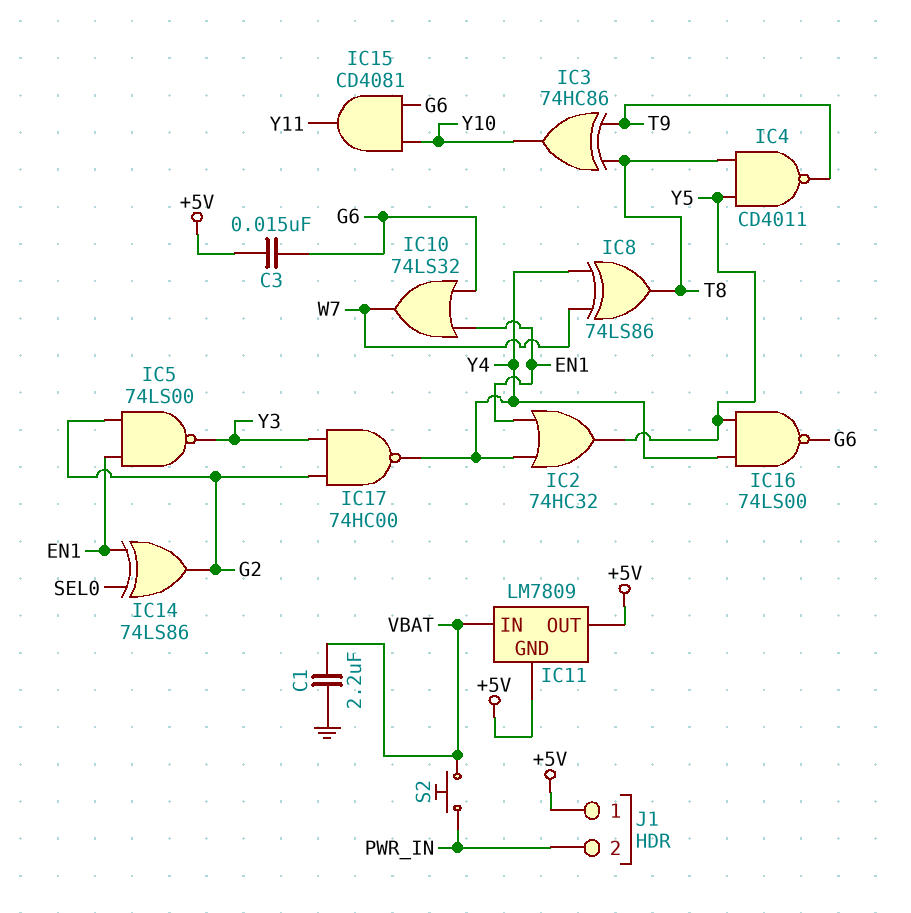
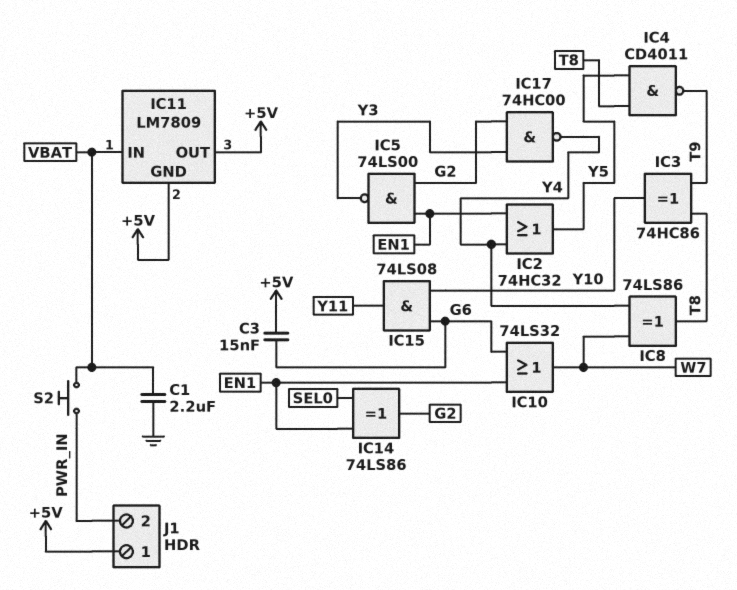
IC15: AND CD4081 (in G6, in Y10, out Y11) -> AND 74LS08 (in G6, in Y10, out Y11)
IC16: NAND 74LS00 (in Y4, in Y5, out G6) -> none

